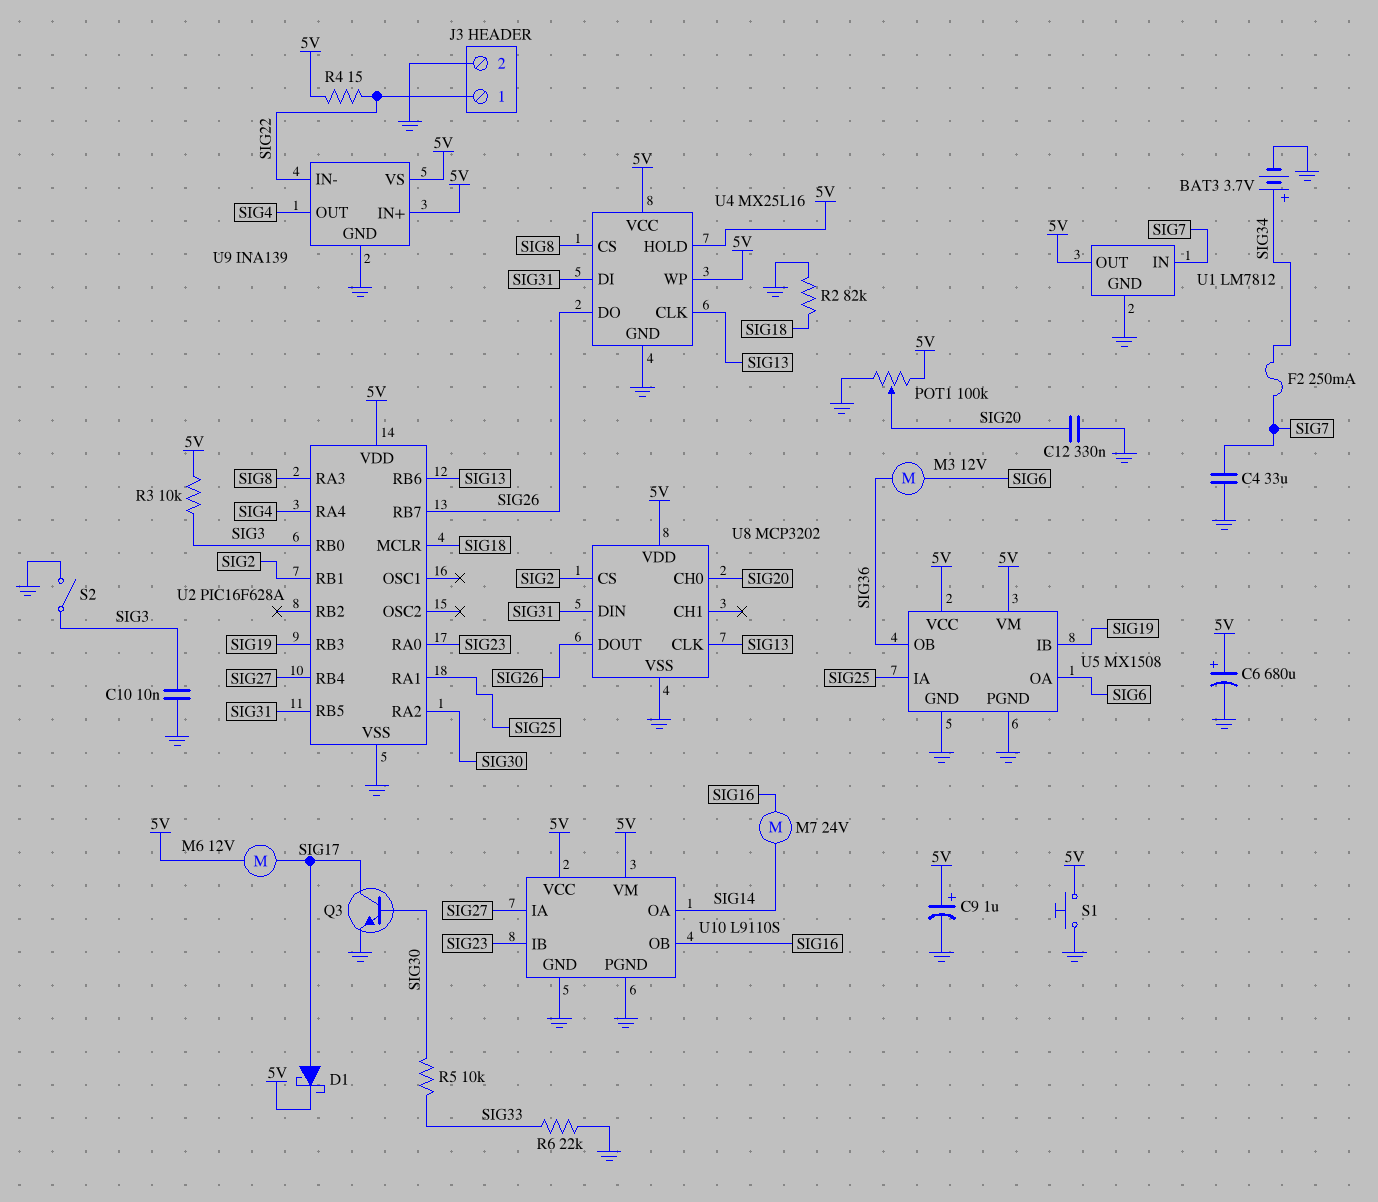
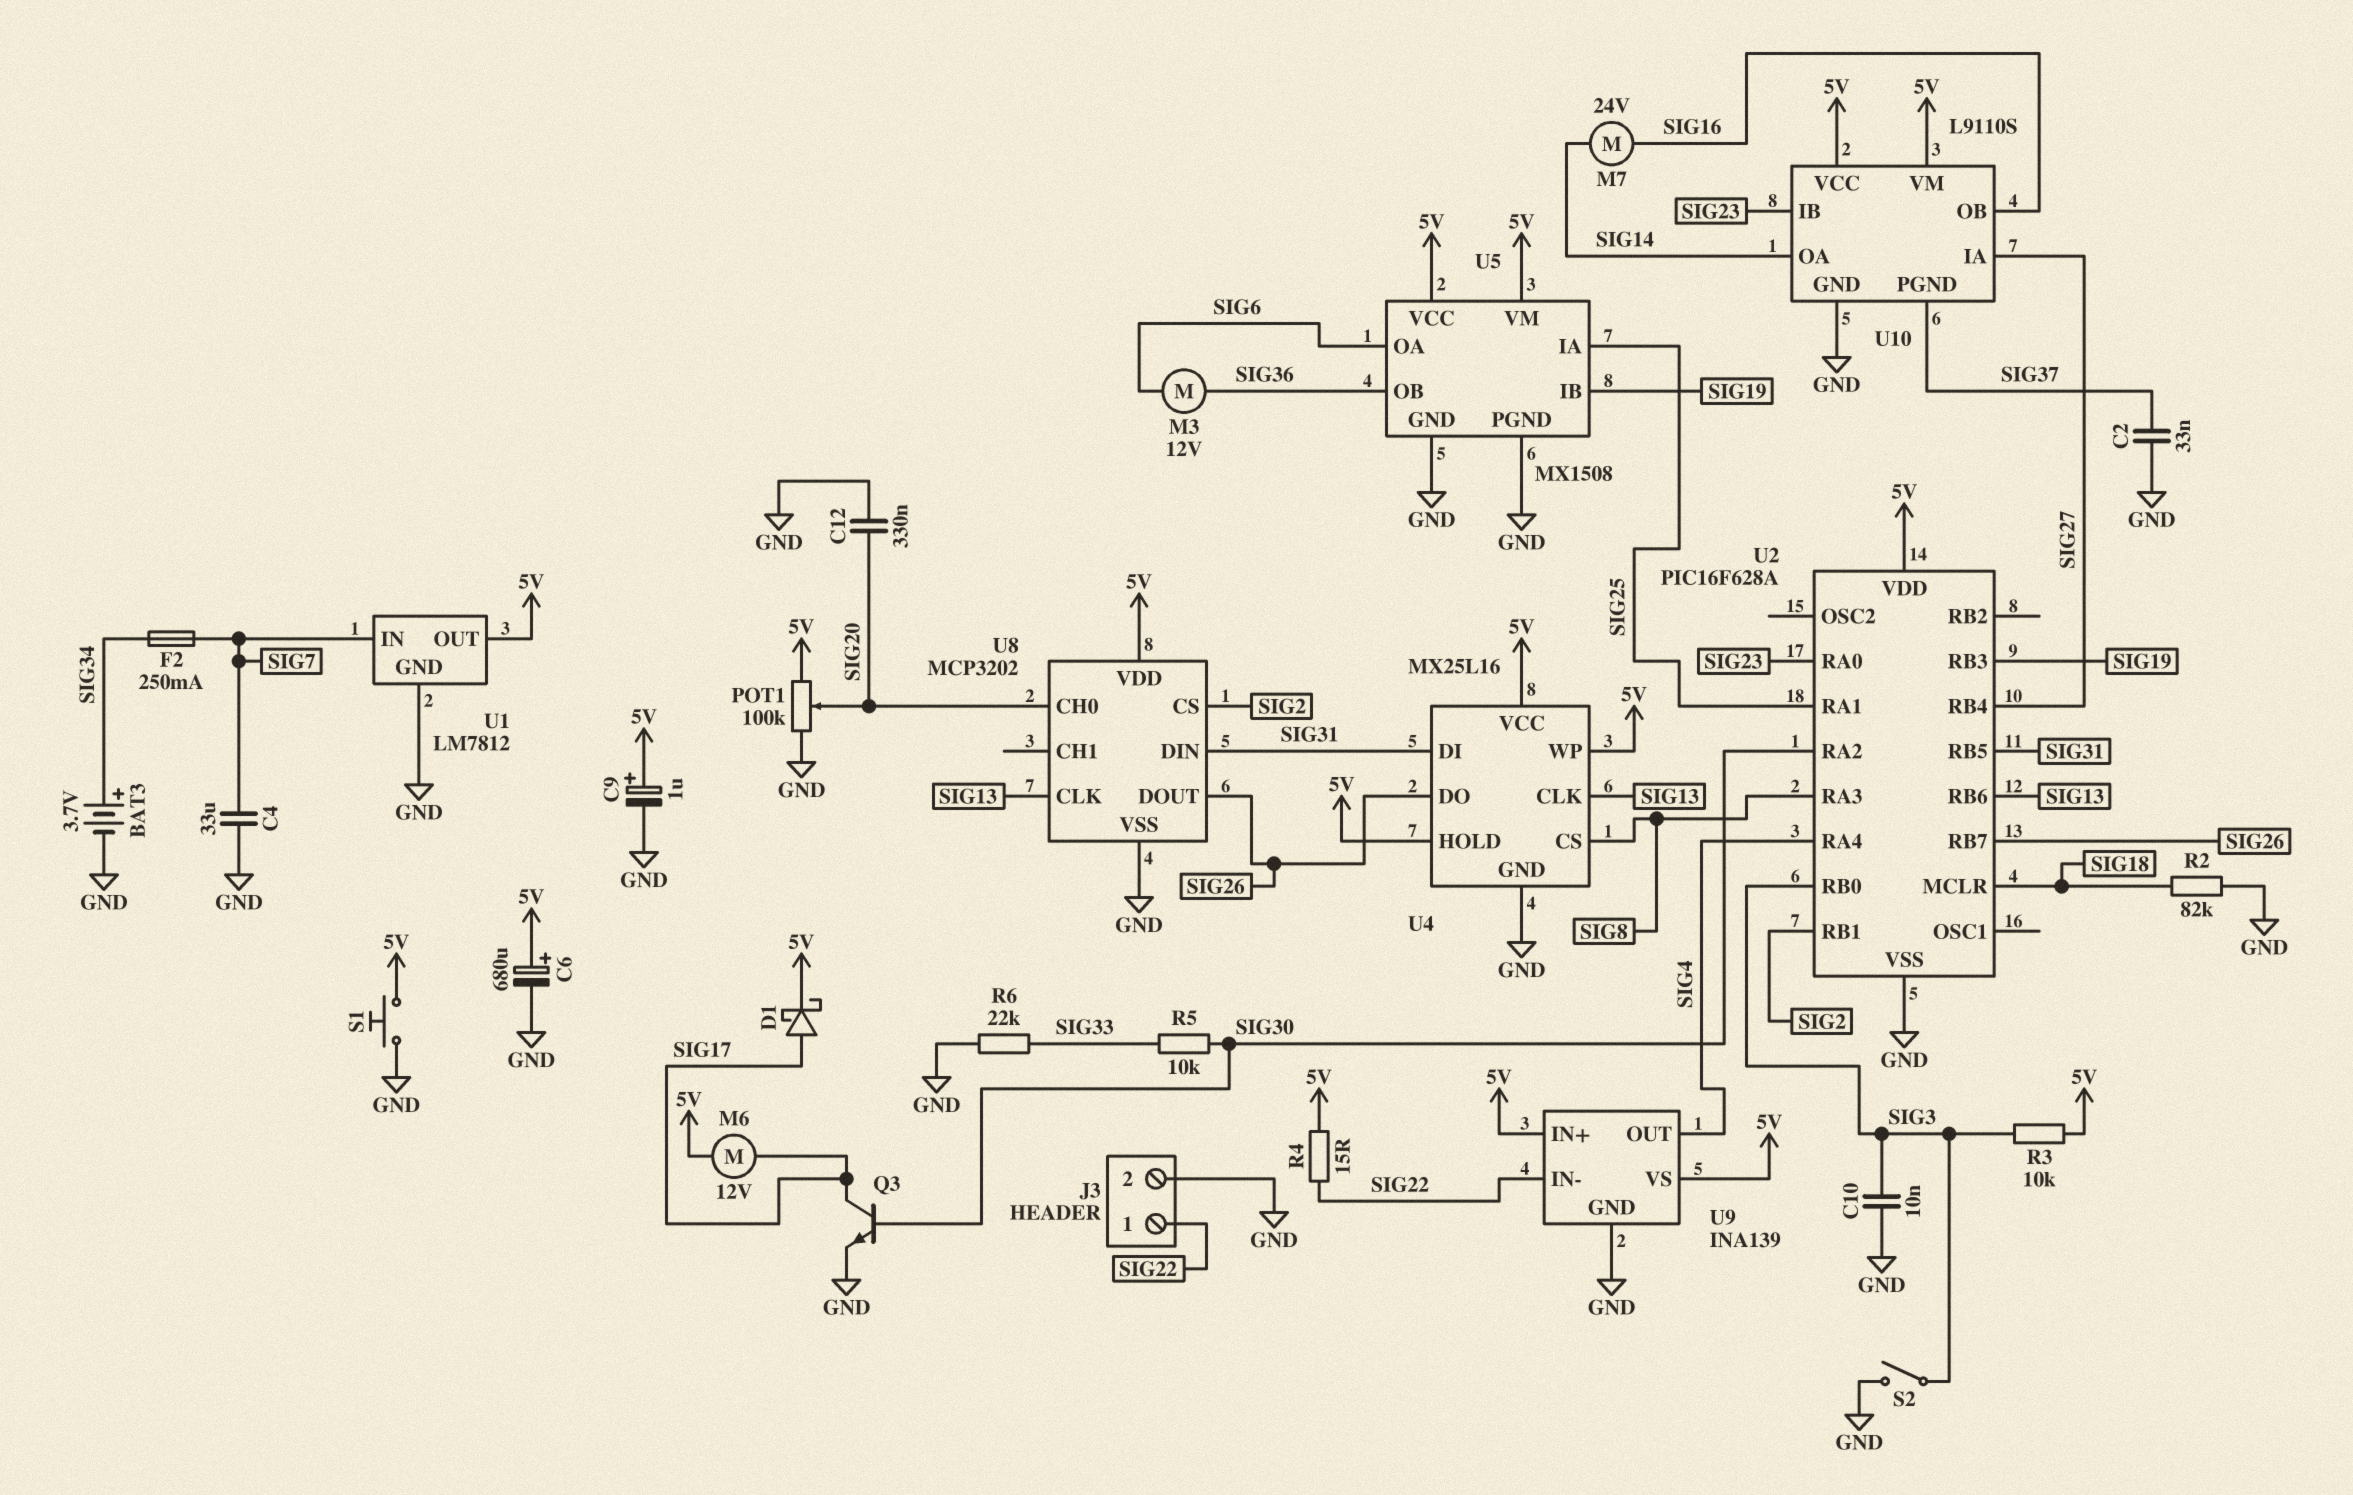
C2: none -> 33nF (GND, SIG37)
U10 pin PGND: GND -> SIG37

